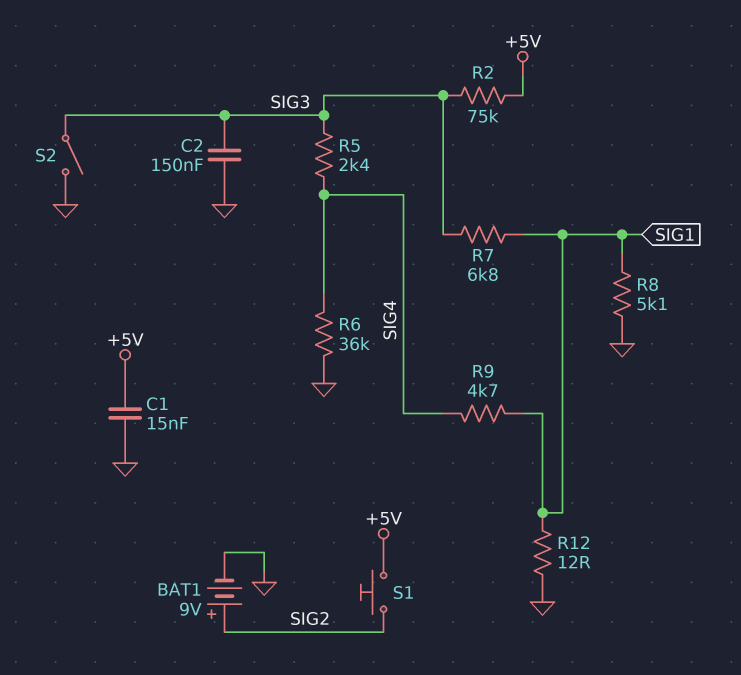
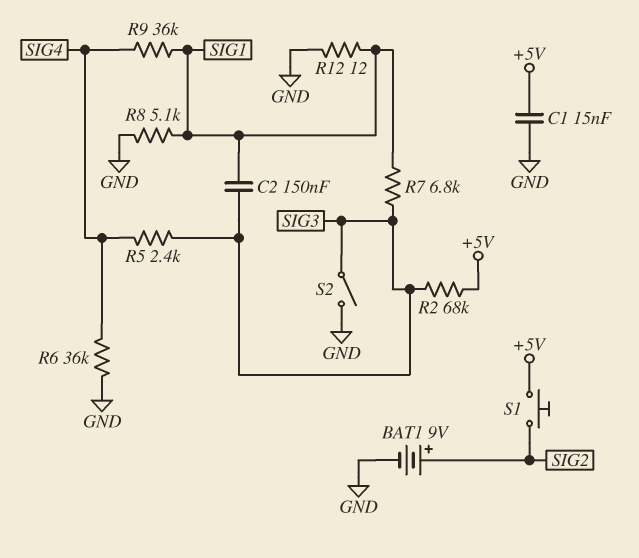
C2: 150nF (GND, SIG3) -> 150nF (SIG1, SIG3)
R2: 75k (+5V, SIG3) -> 68k (+5V, SIG3)
R9: 4.7k (SIG1, SIG4) -> 36k (SIG1, SIG4)

